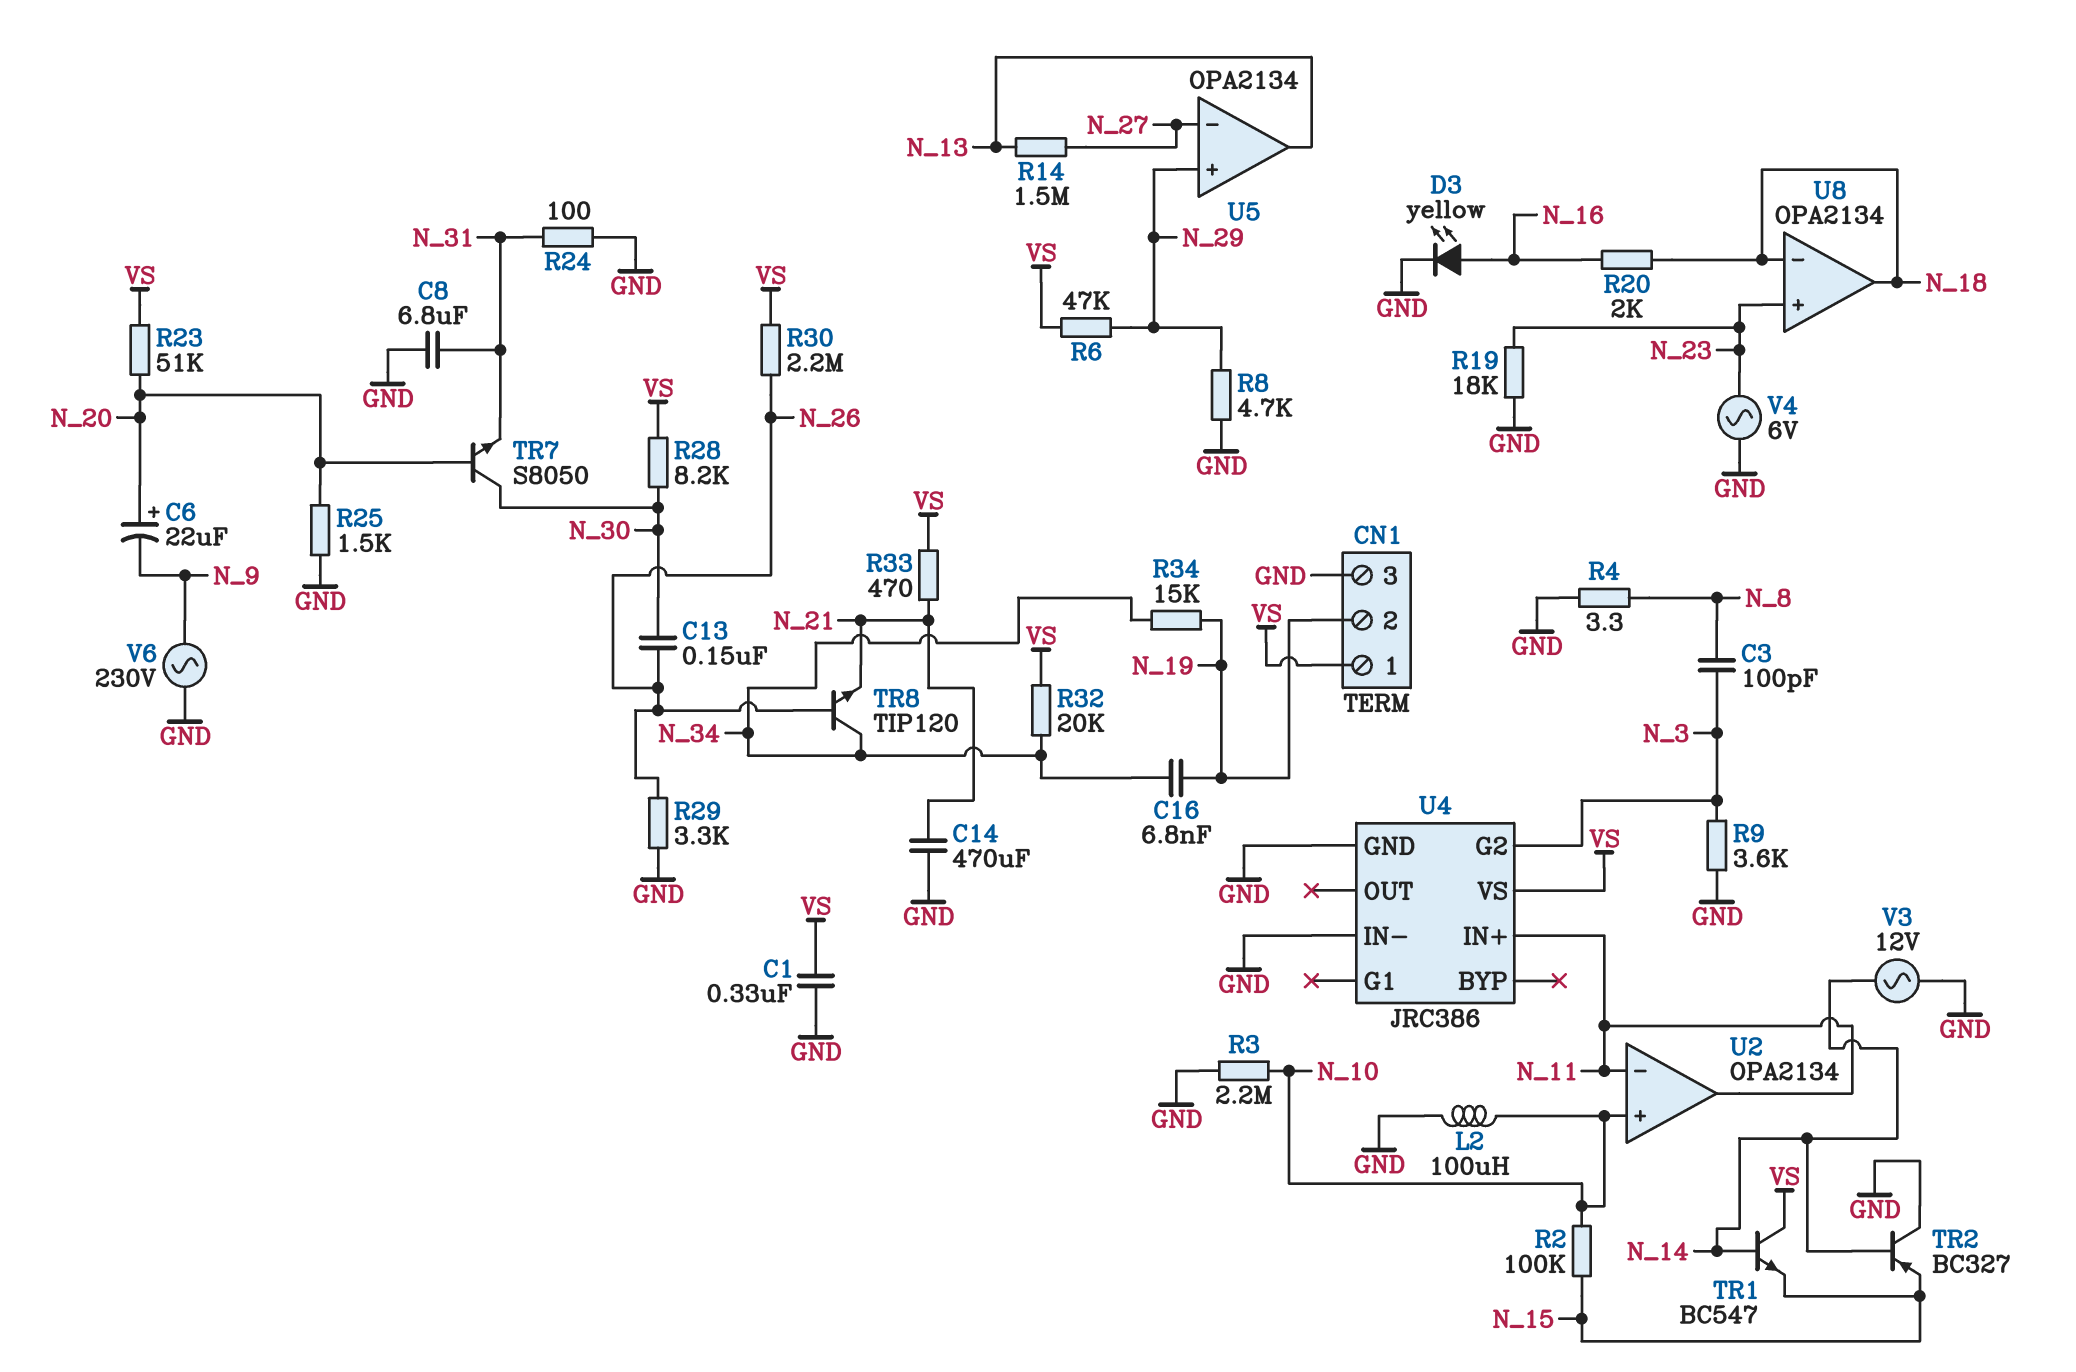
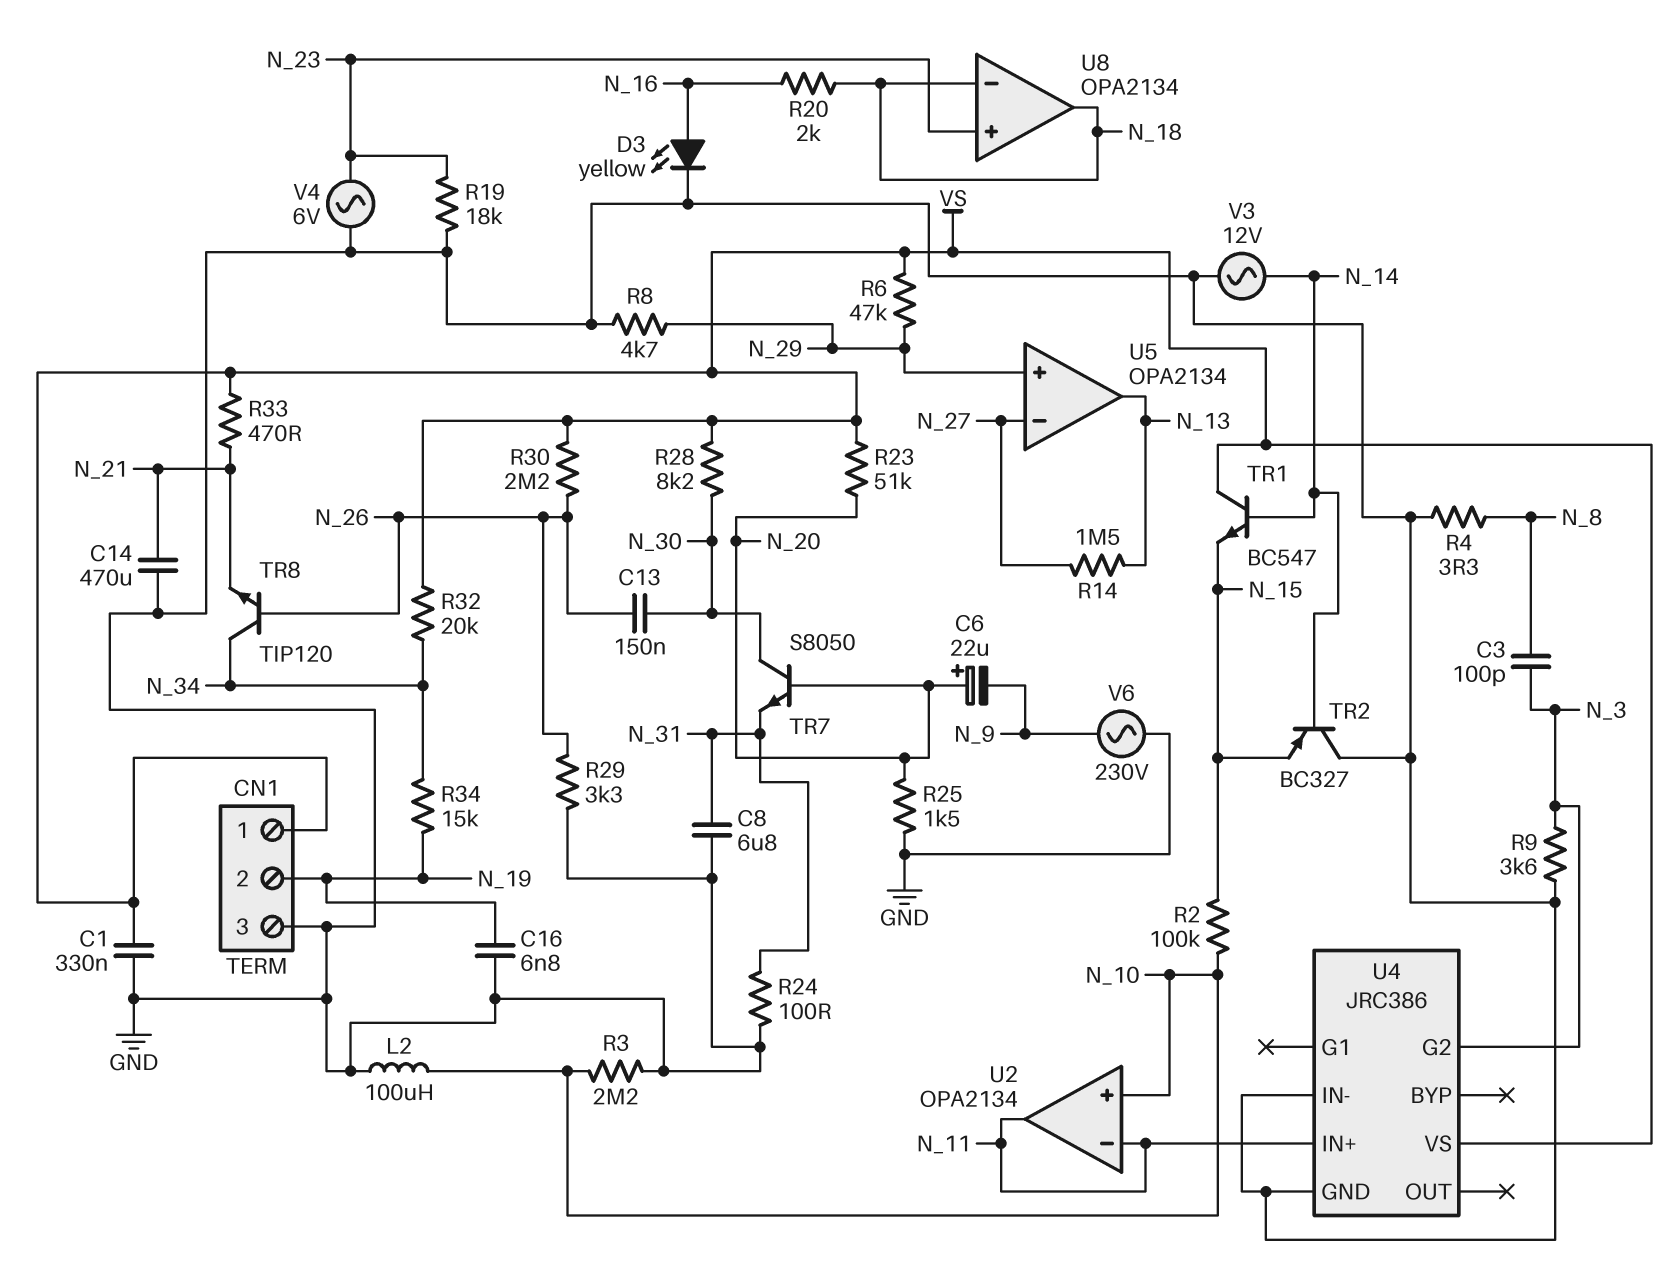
C16: 6.8nF (N_19, N_34) -> 6.8nF (GND, N_19)

